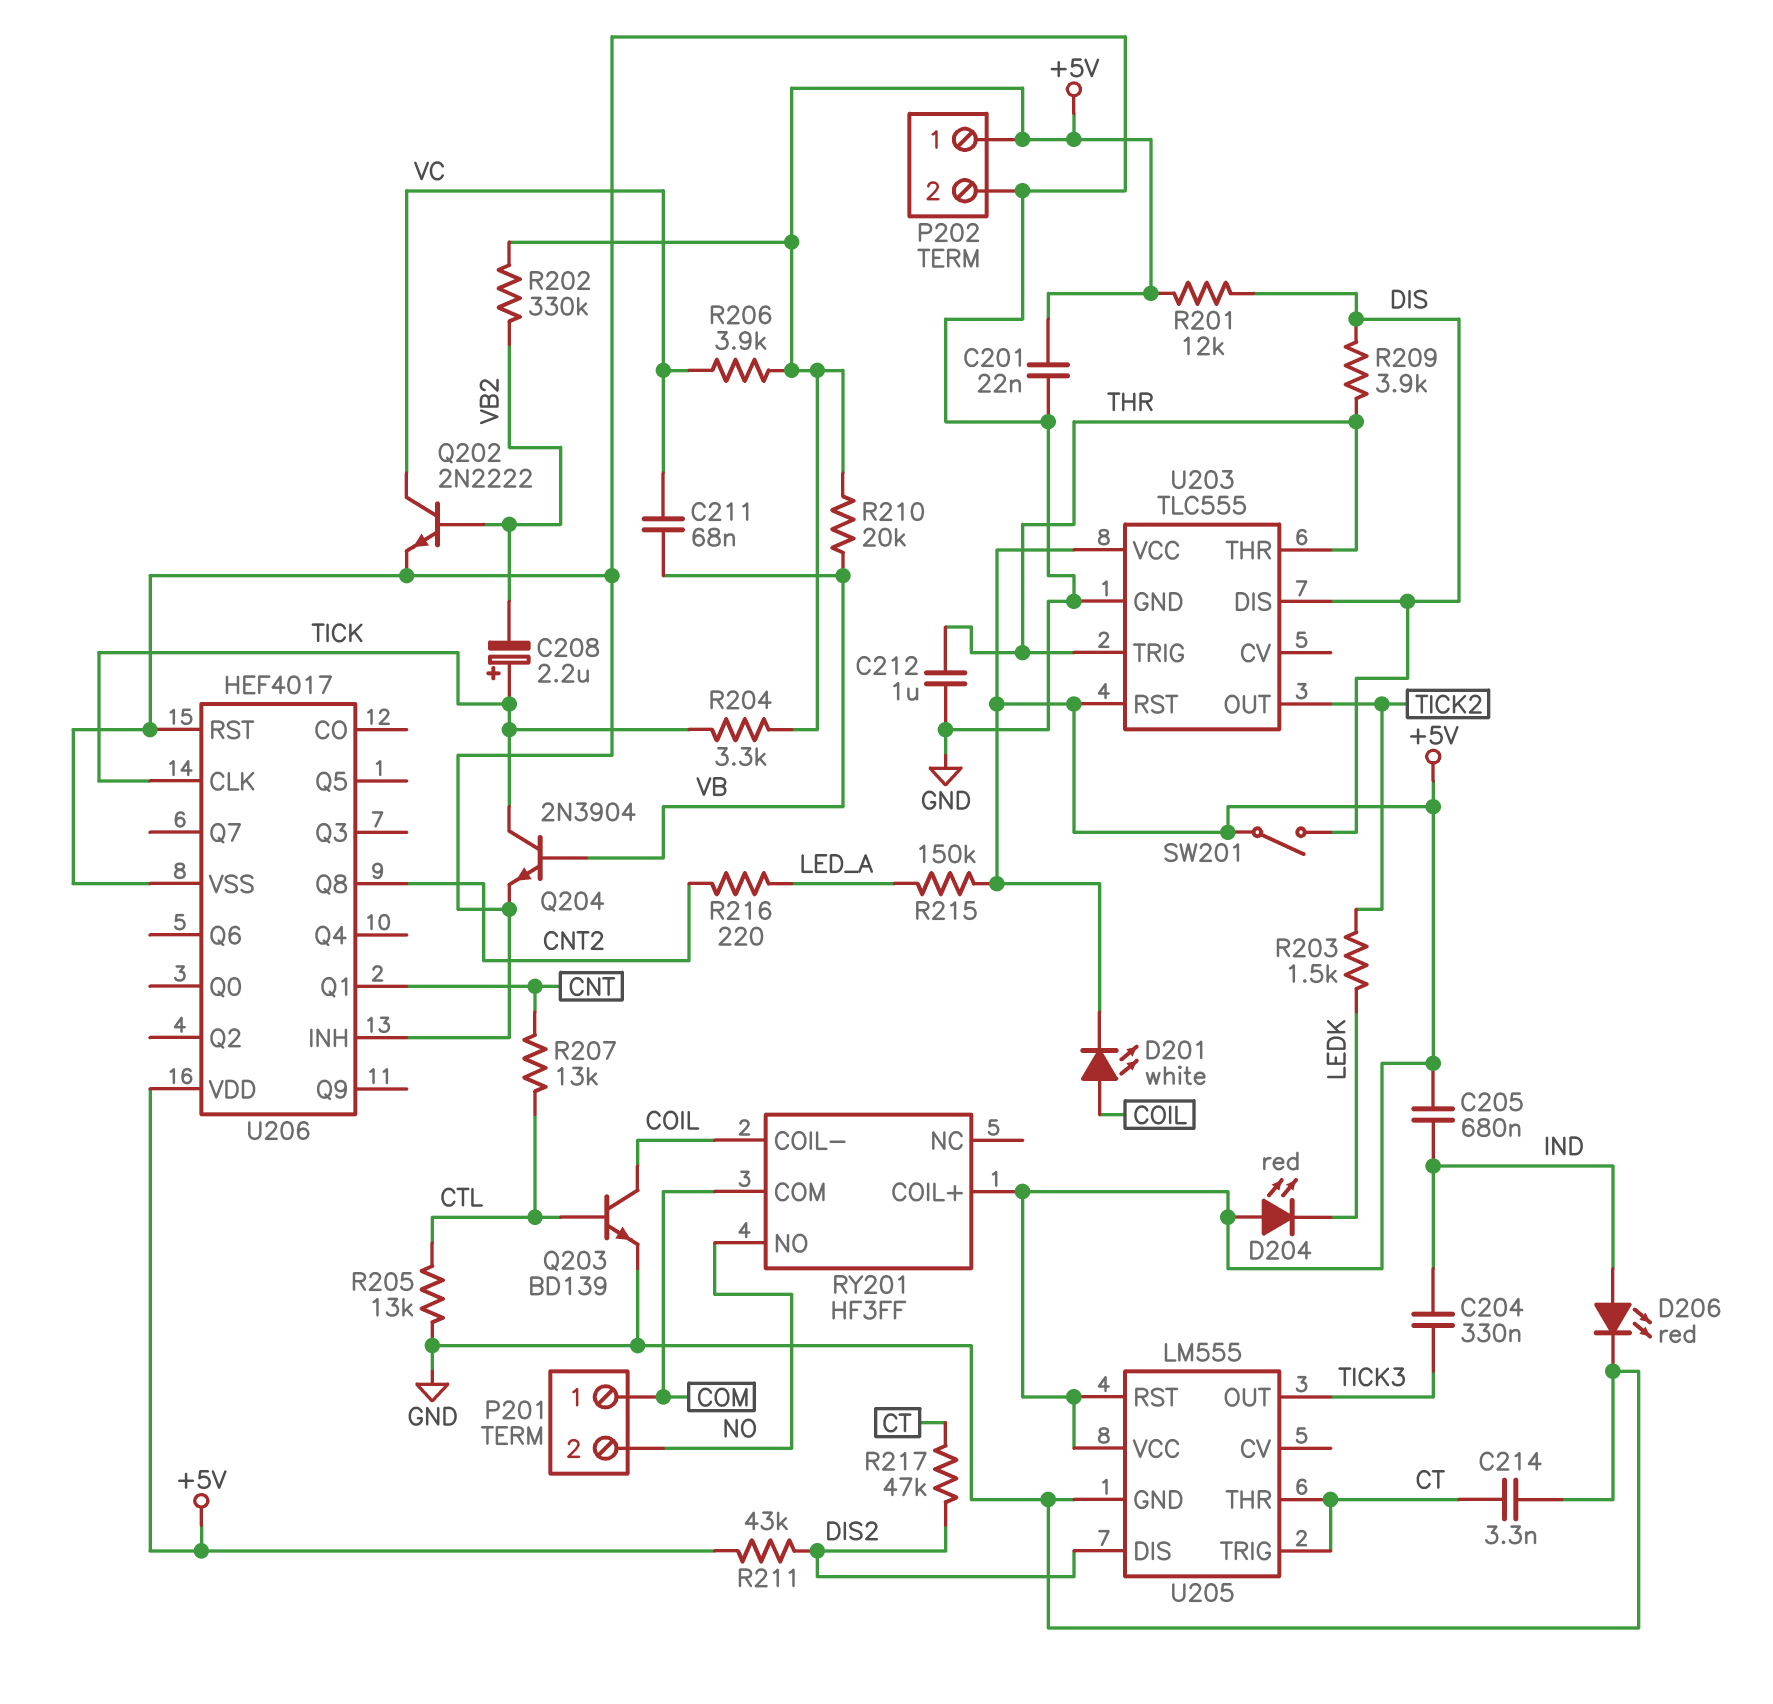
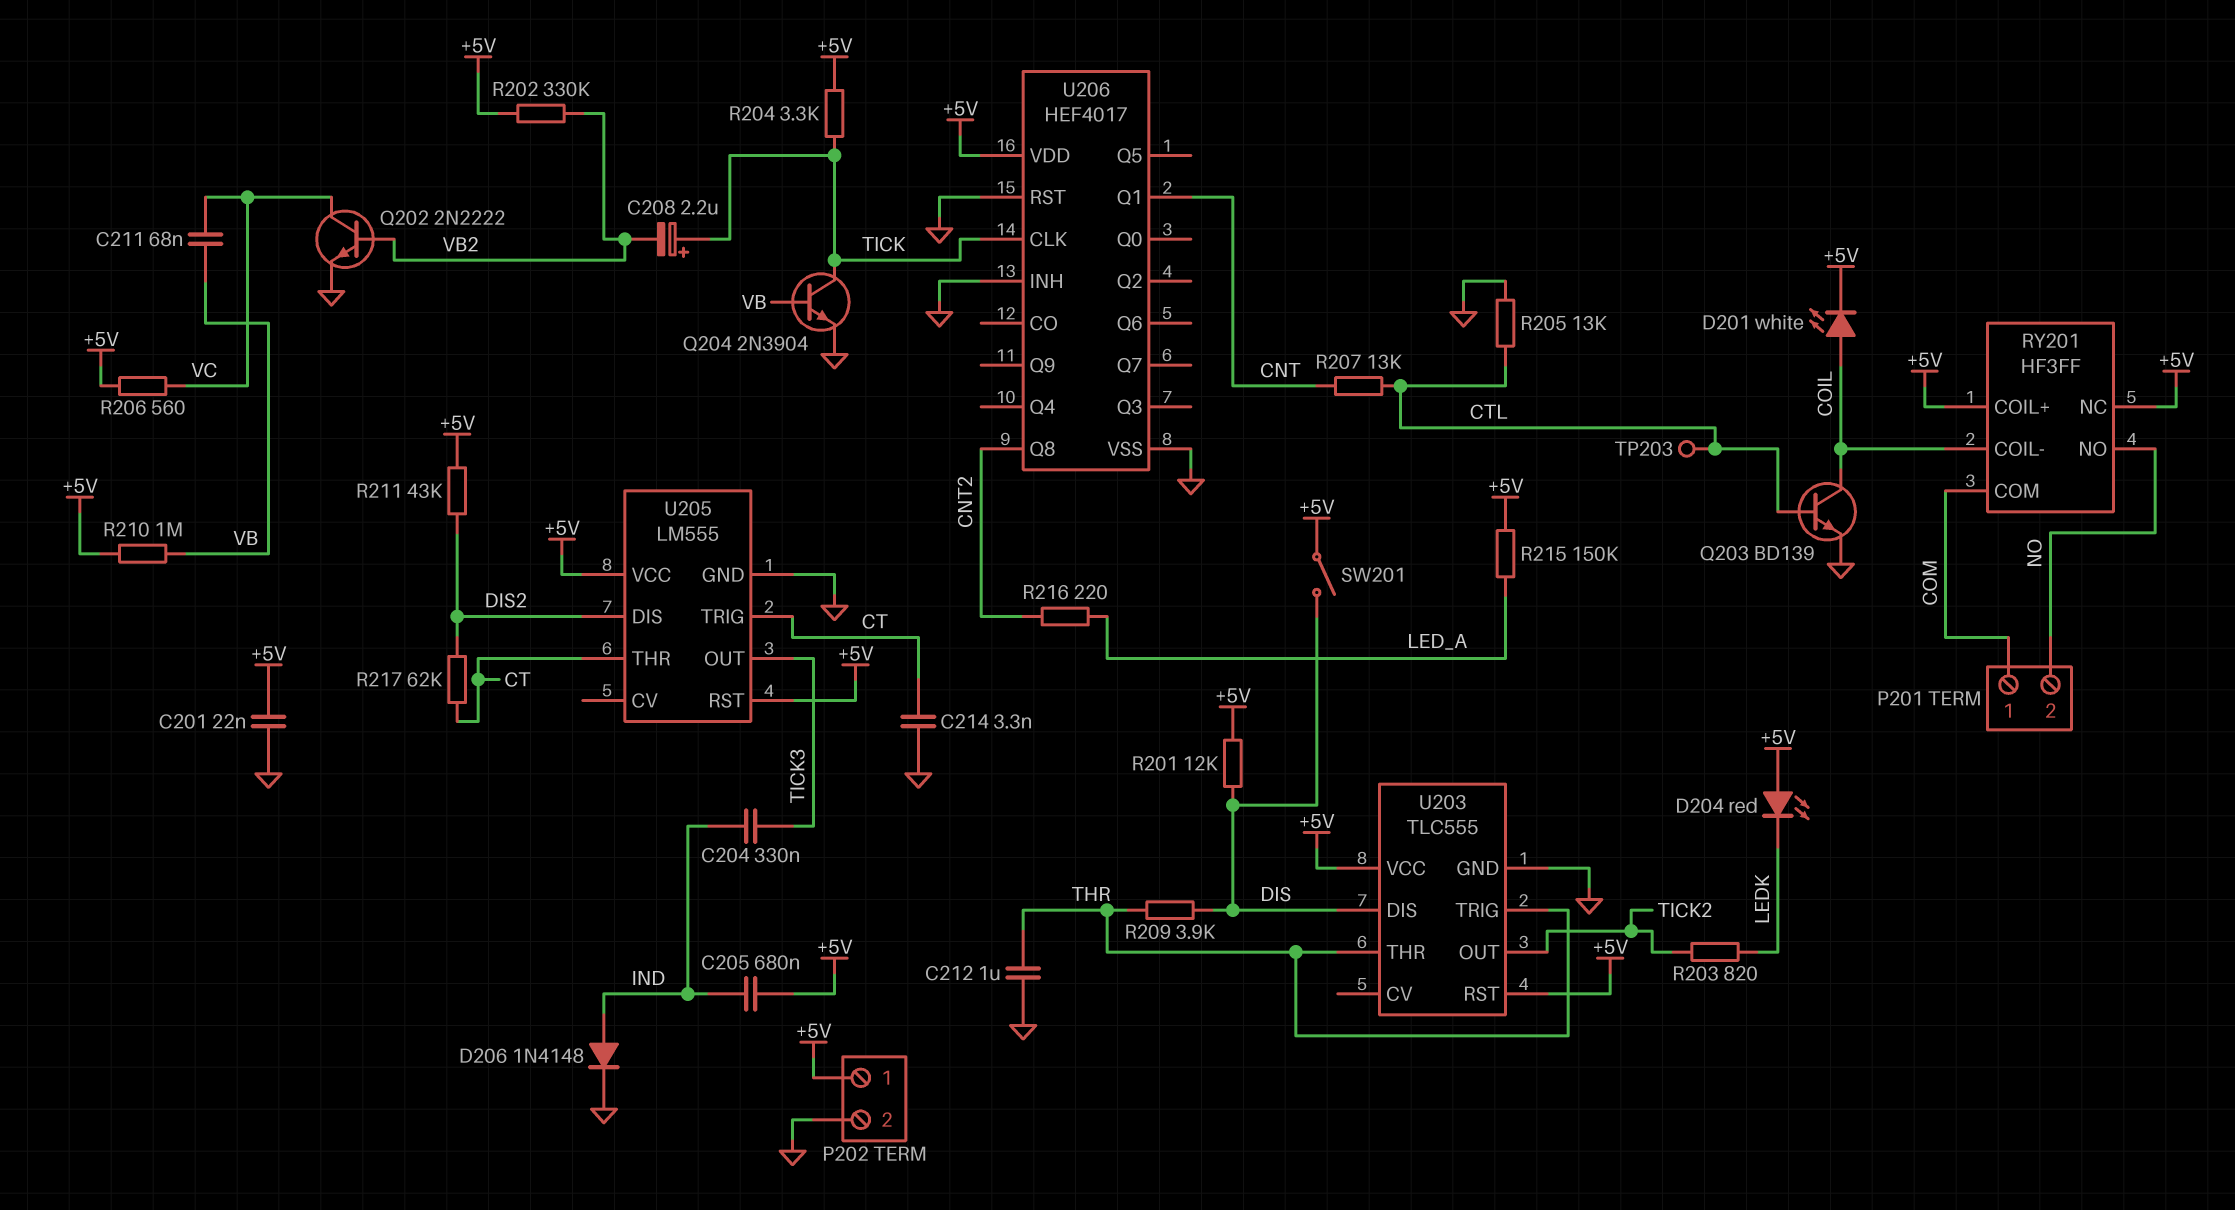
D206: LED red (A IND, K GND) -> diode 1N4148 (A IND, K GND)
R203: 1.5k (LEDK, TICK2) -> 820 (LEDK, TICK2)
R206: 3.9k (+5V, VC) -> 560 (+5V, VC)
R210: 20k (+5V, VB) -> 1M (+5V, VB)
R217: 47k (CT, DIS2) -> 62k (CT, DIS2)
RY201 pin NC: none -> +5V
TP203: none -> test point (CTL)

